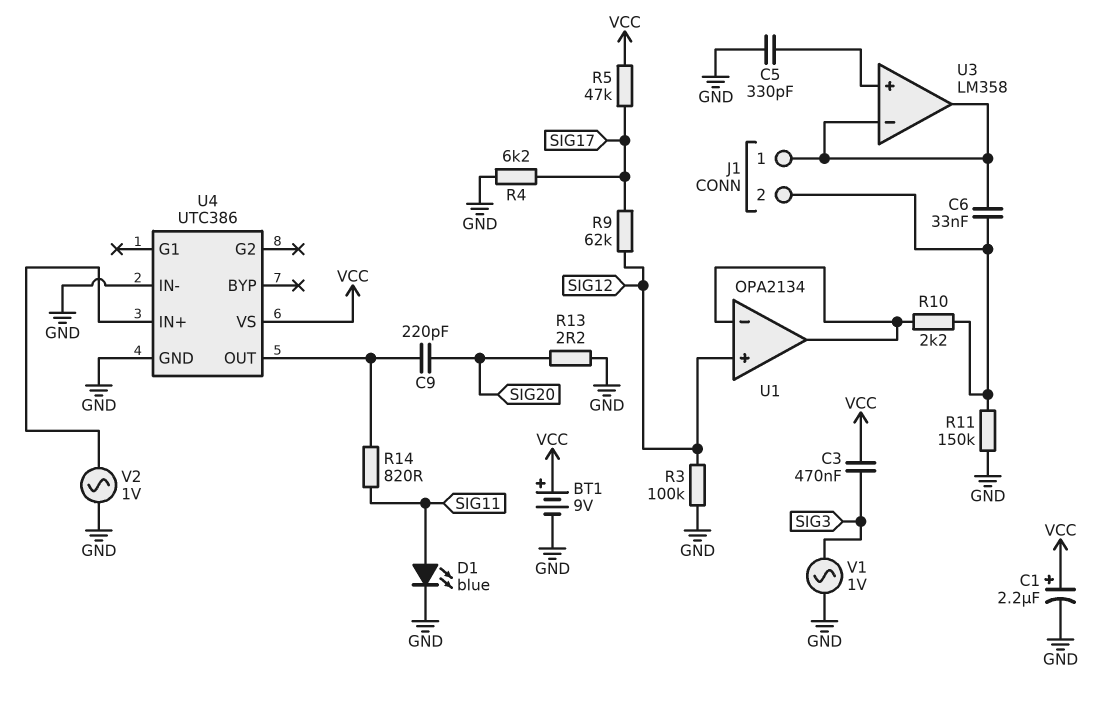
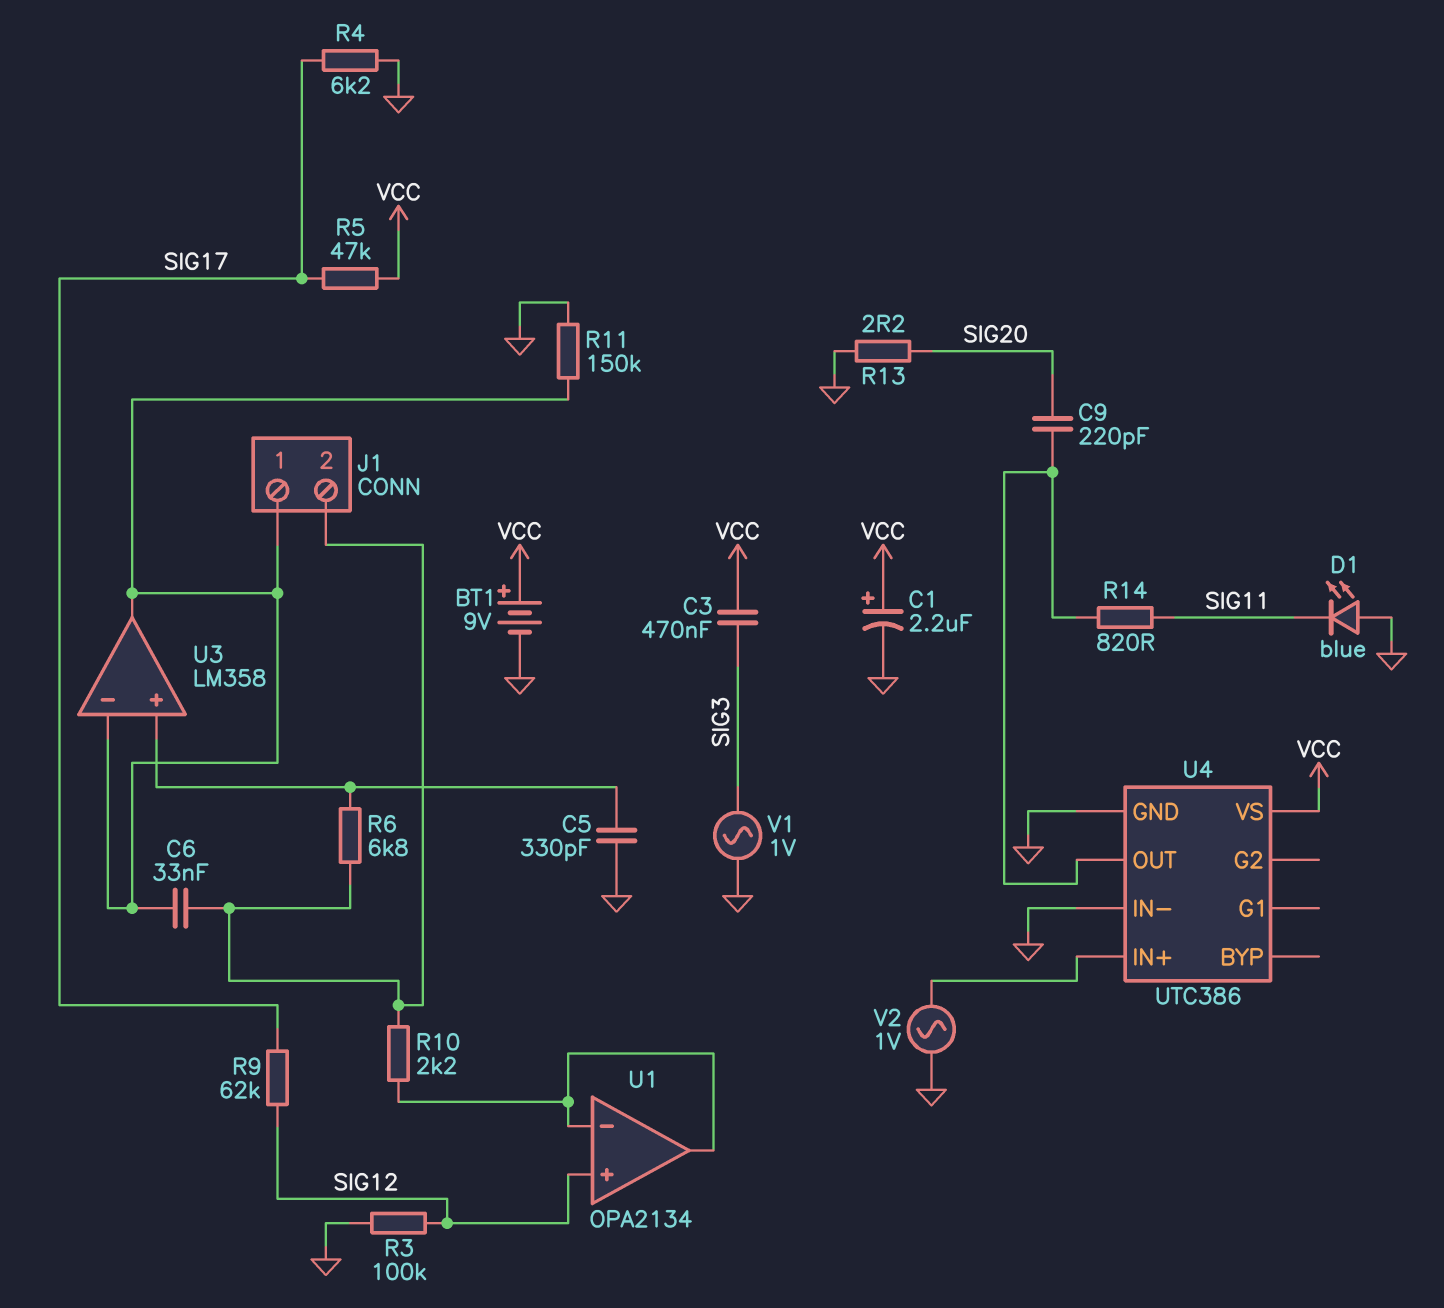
D1: LED blue (A SIG11, K GND) -> LED blue (A GND, K SIG11)
R6: none -> 6.8k (J1/2, U3/in+)
R11: 150k (GND, J1/2) -> 150k (GND, J1/1)

